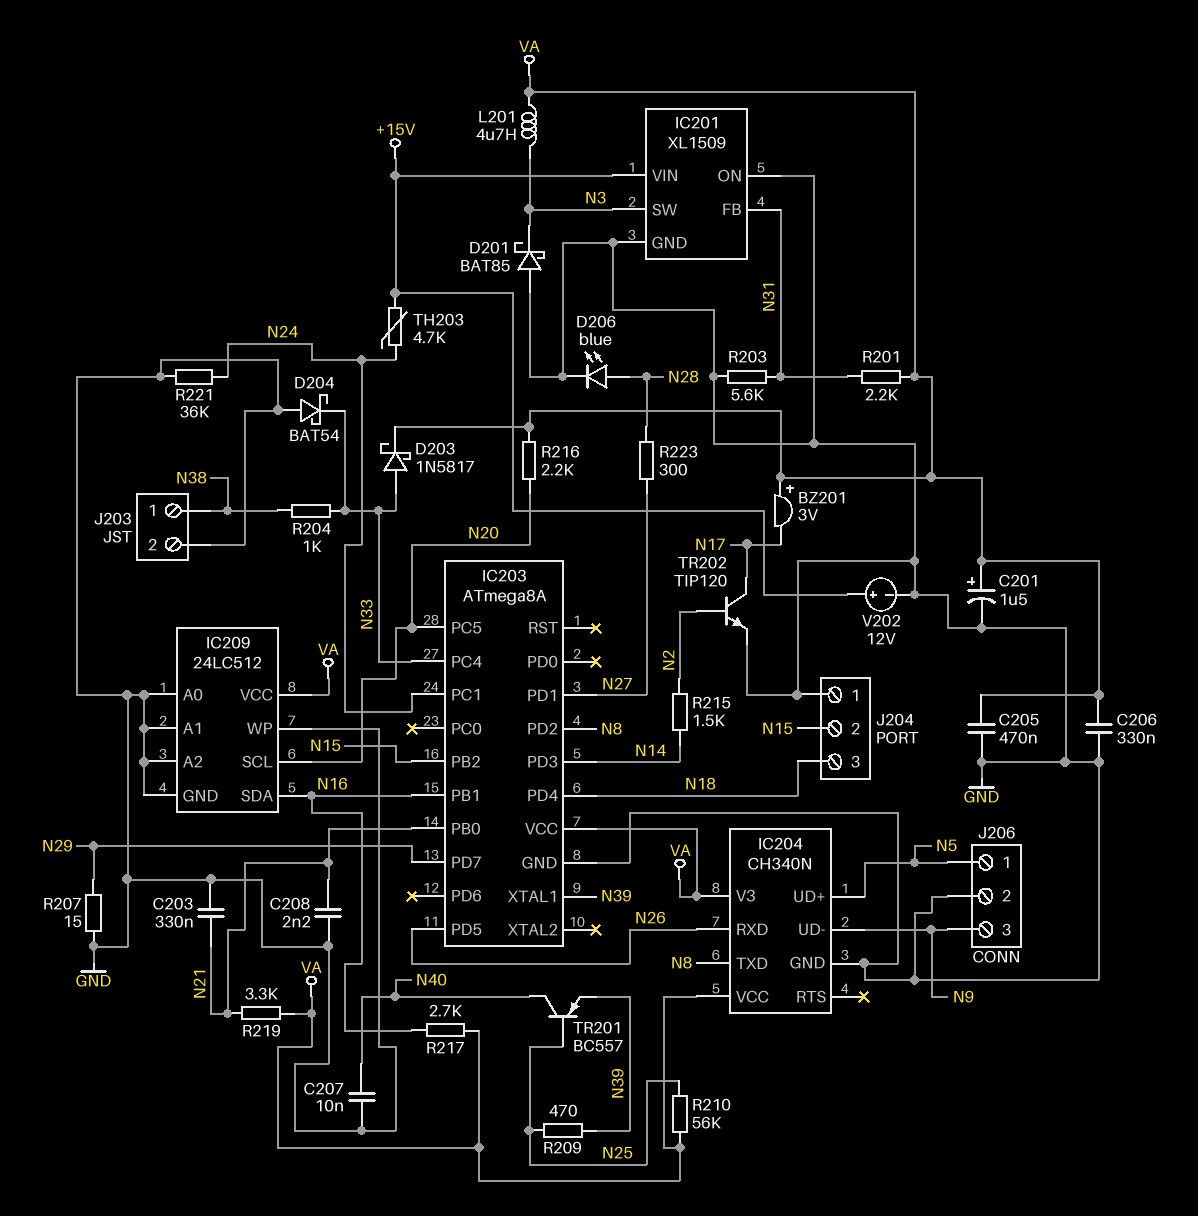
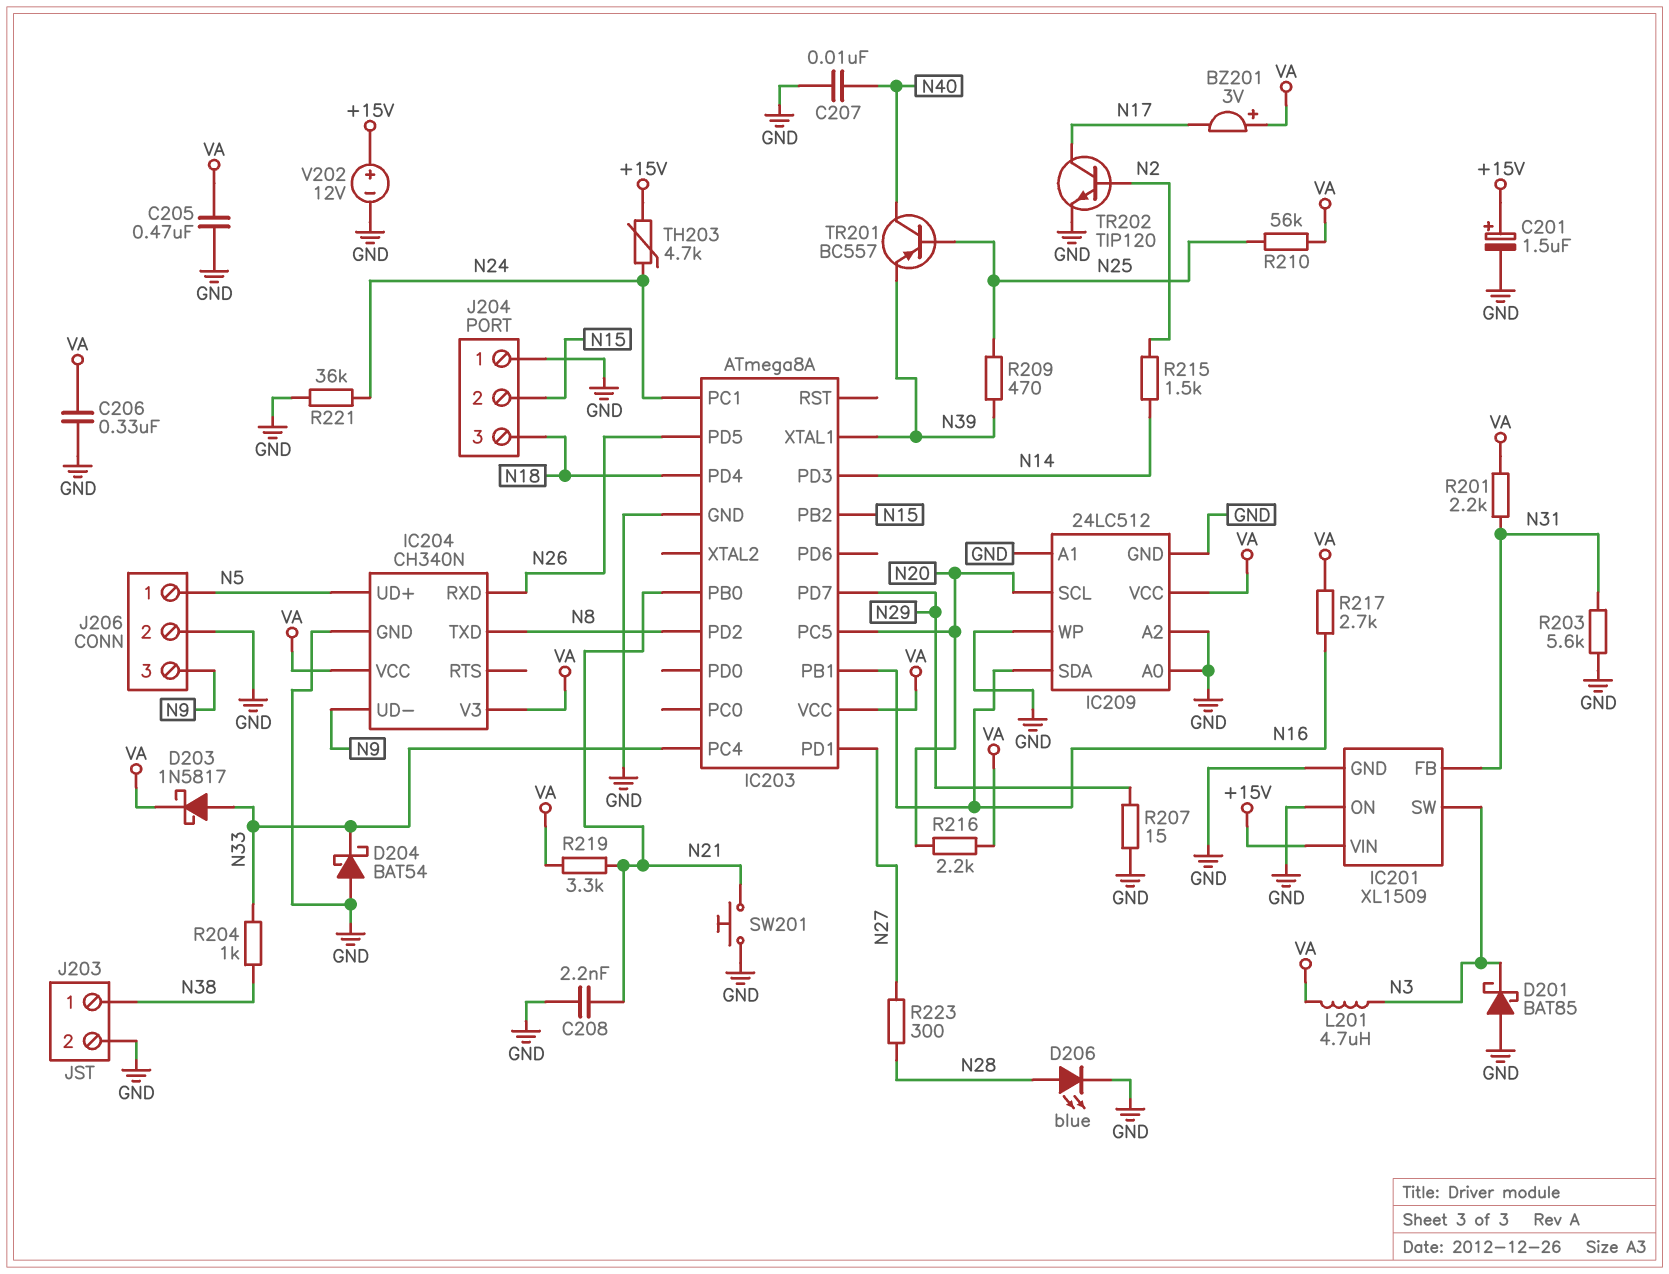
C201: 1.5uF (plus VA, minus GND) -> 1.5uF (plus +15V, minus GND)
C203: 330nF (GND, N21) -> none
SW201: none -> button (GND, N21)

